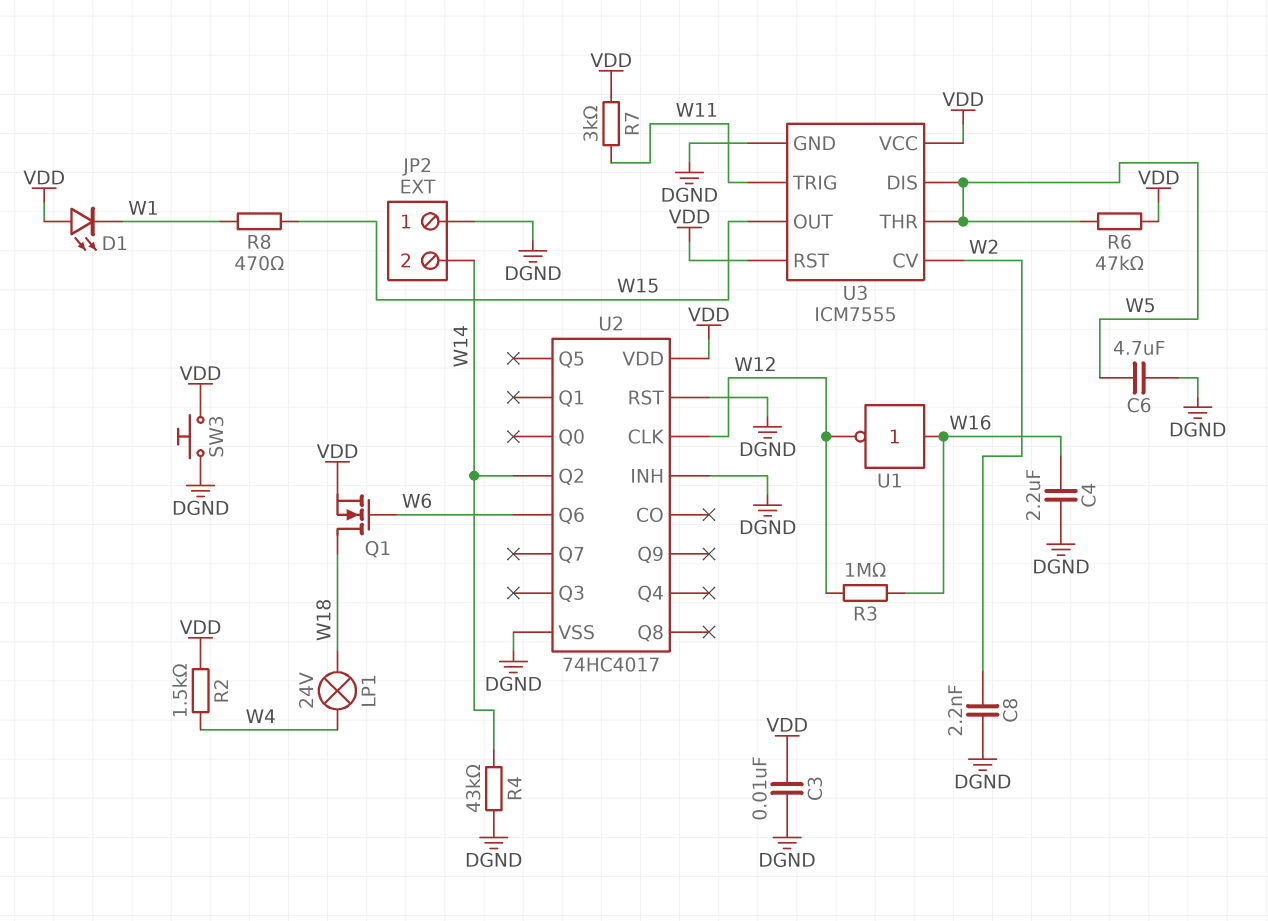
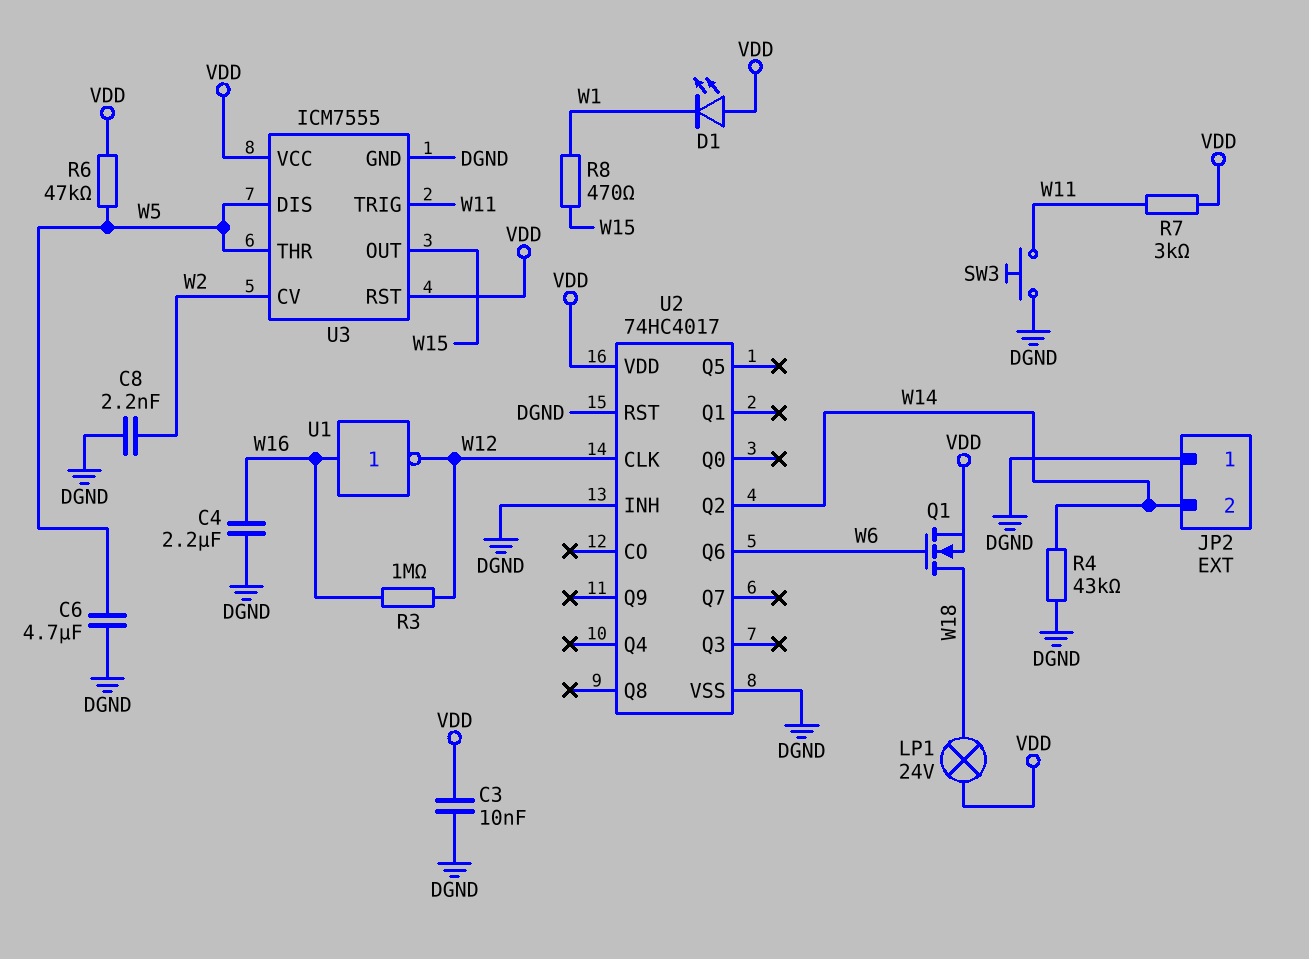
LP1: lamp 24V (W4, W18) -> lamp 24V (VDD, W18)
R2: 1.5k (VDD, W4) -> none
SW3: button (DGND, VDD) -> button (DGND, W11)

